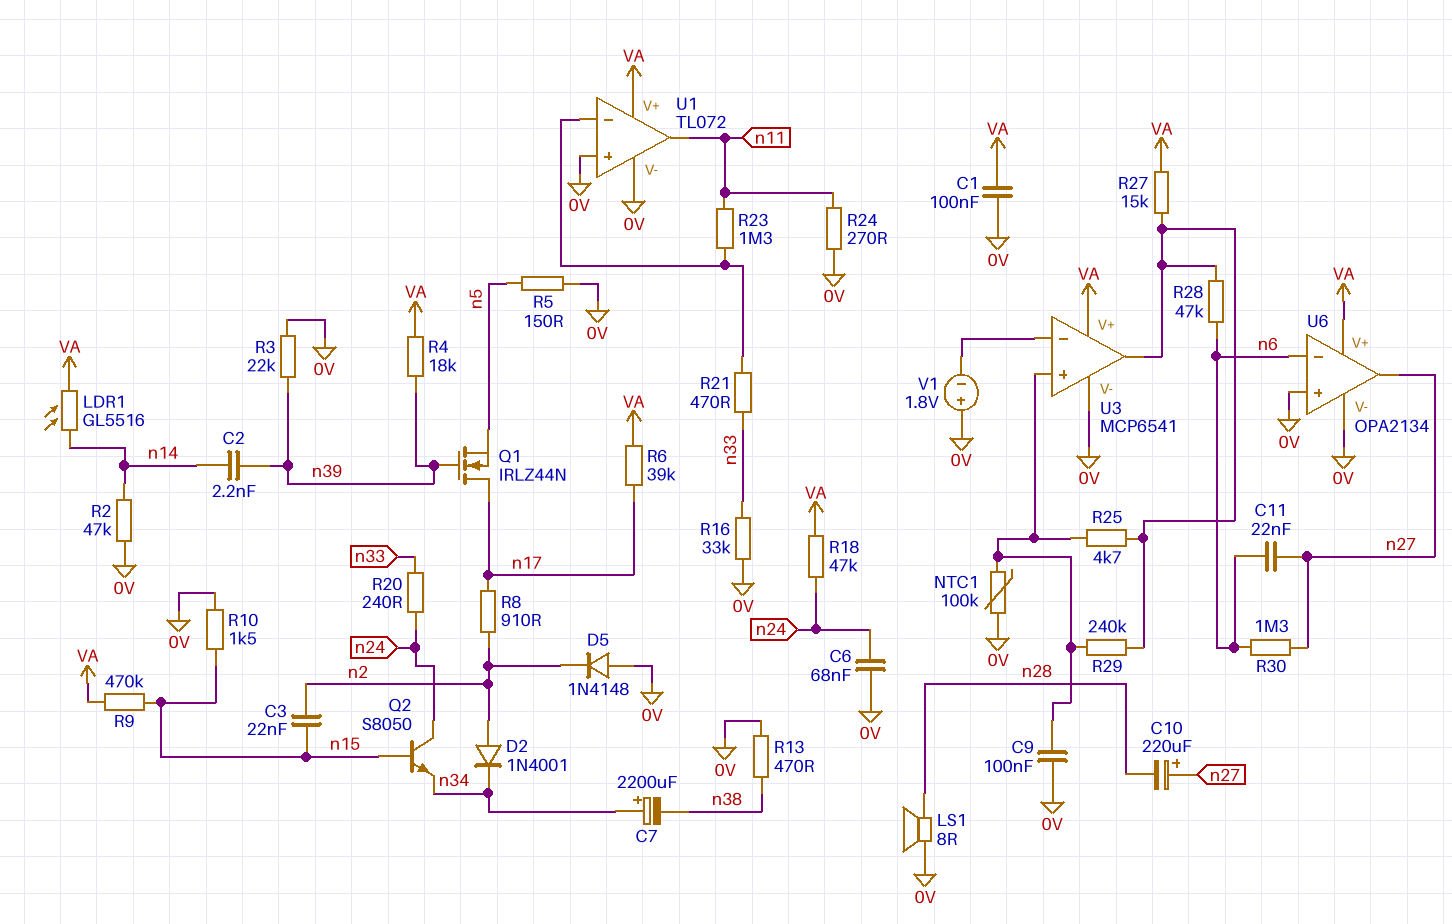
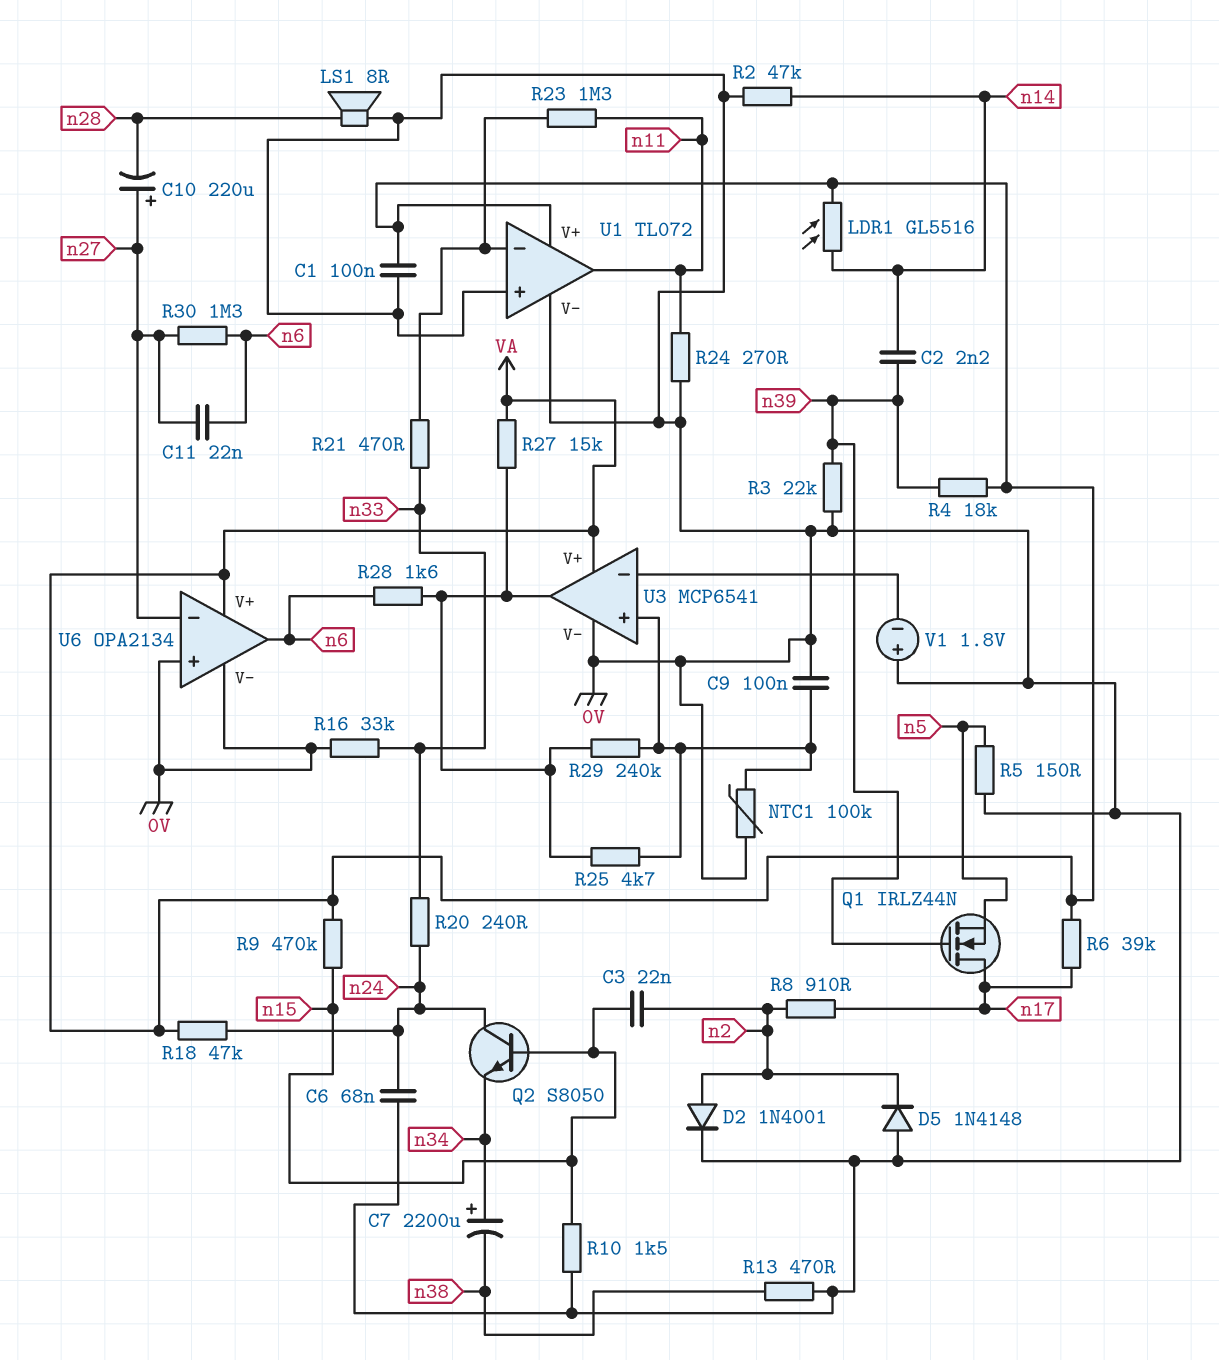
D2: diode 1N4001 (A n2, K n34) -> diode 1N4001 (A n2, K 0V)
R28: 47k (U3/out, n6) -> 1.6k (U3/out, n6)
U6 pin in-: n6 -> n27
U6 pin out: n27 -> n6

